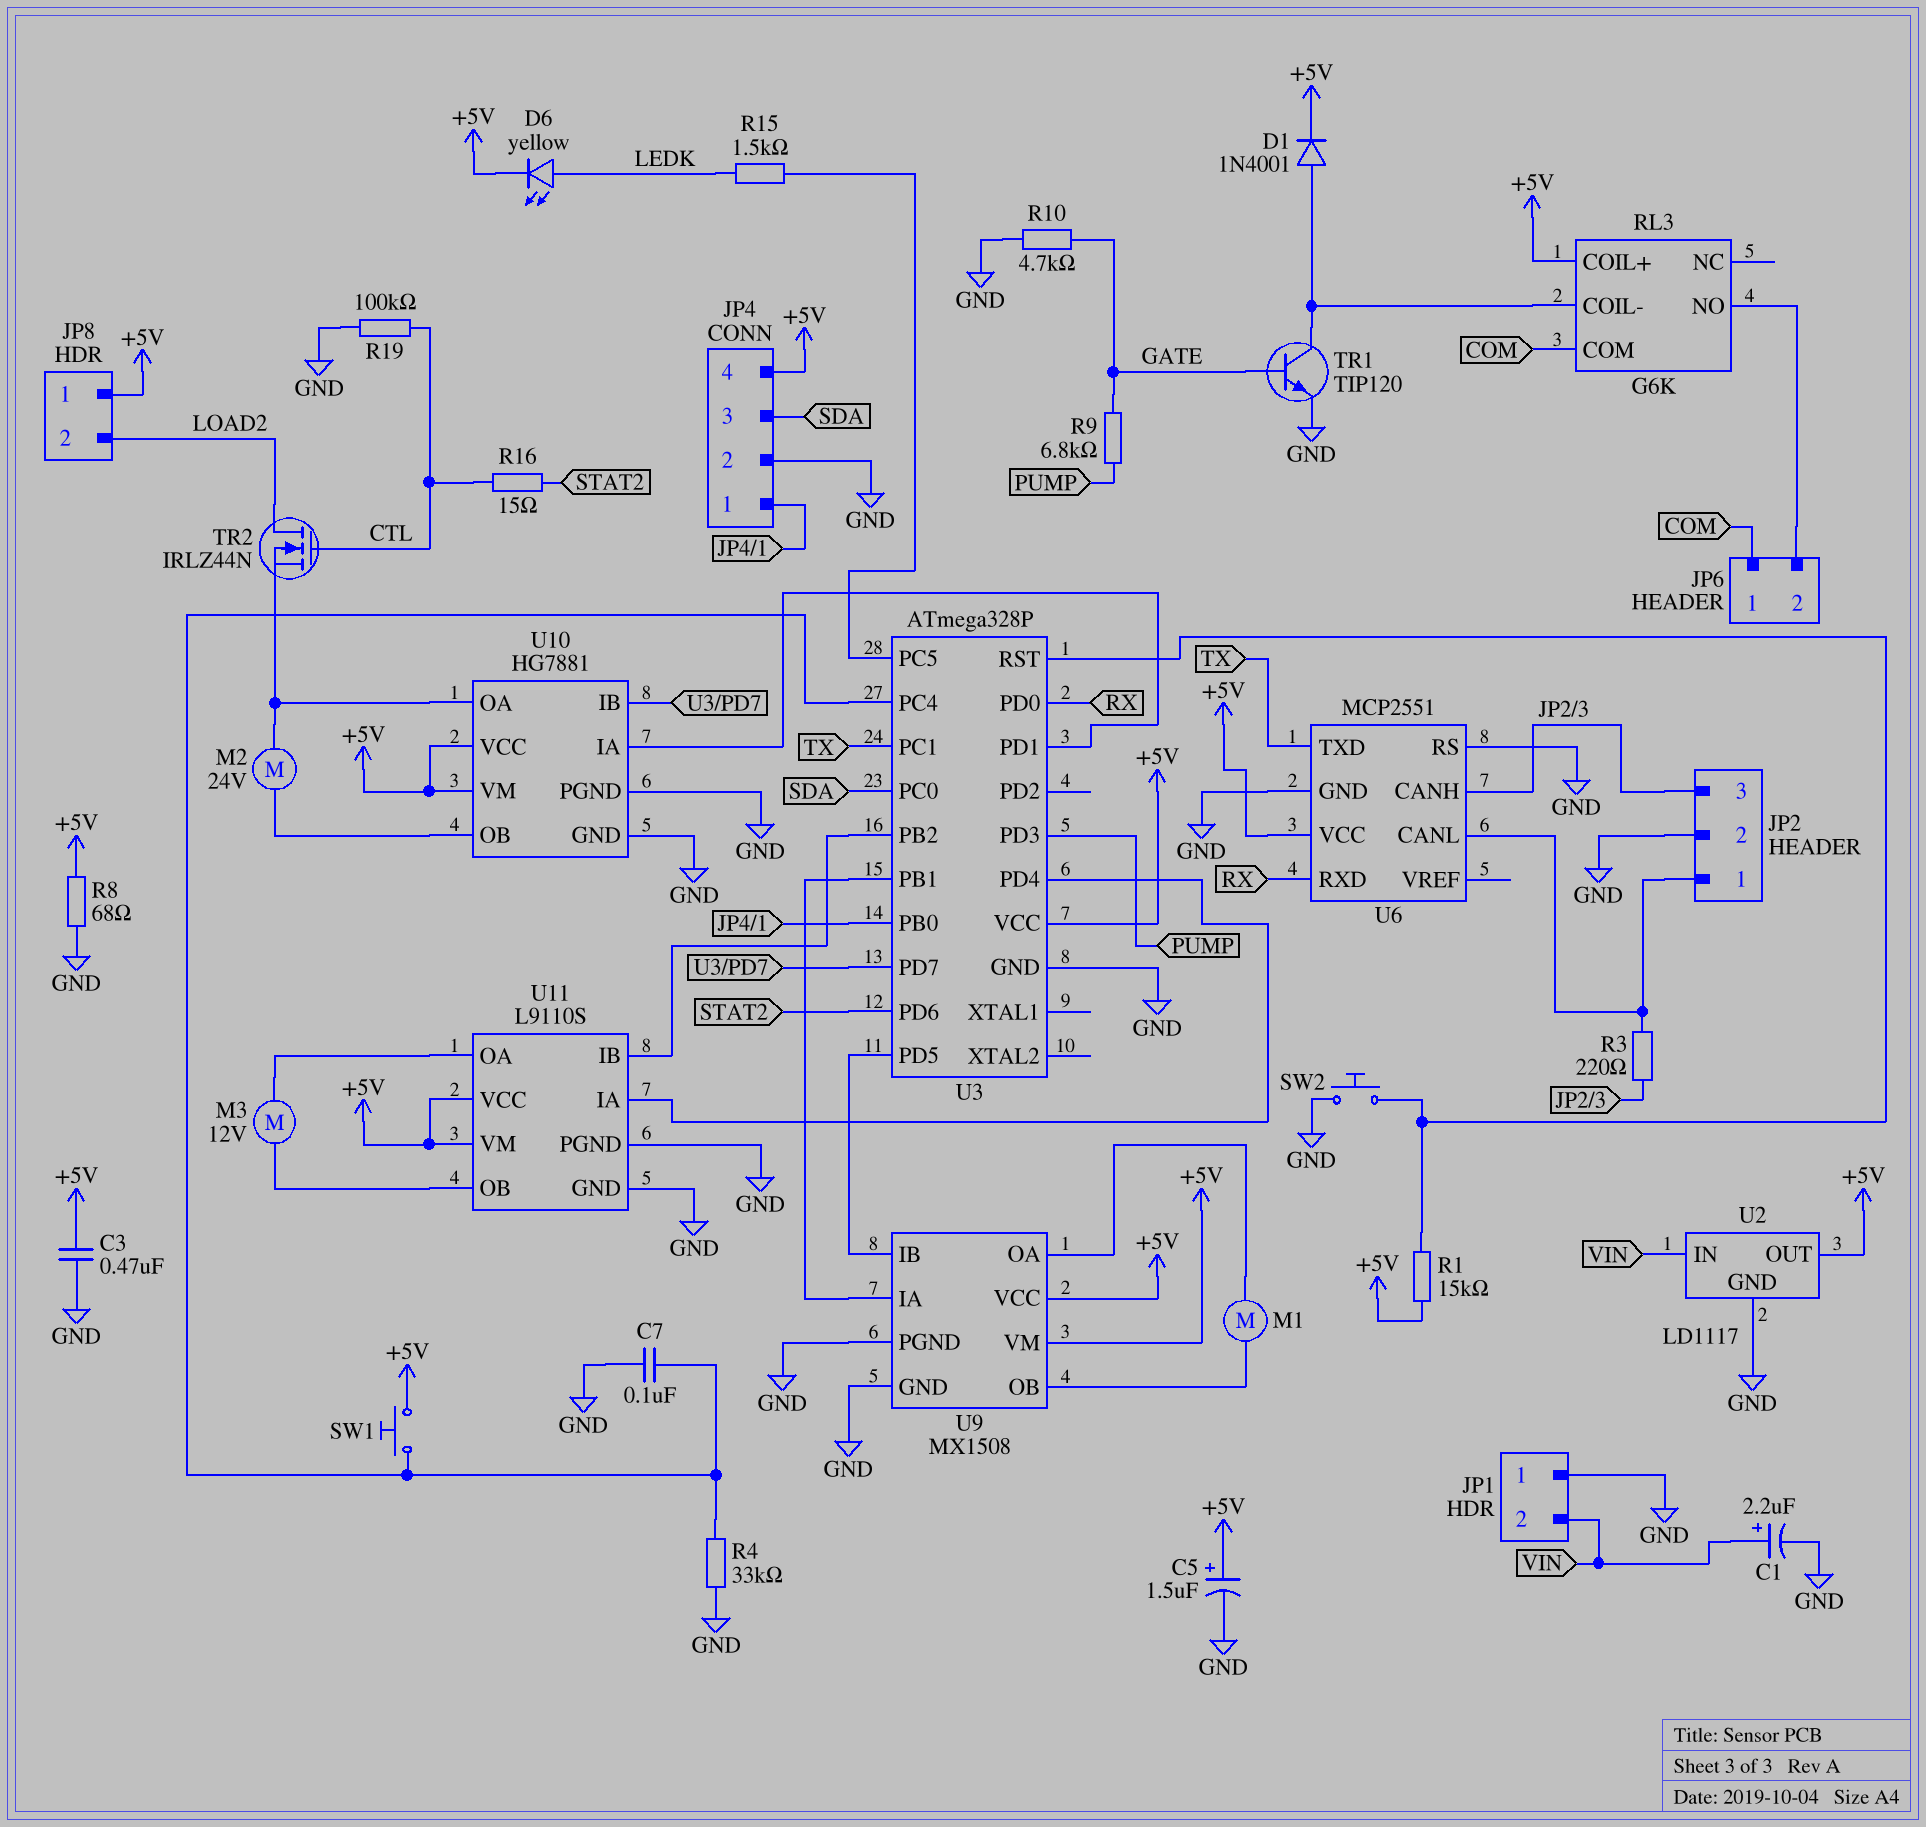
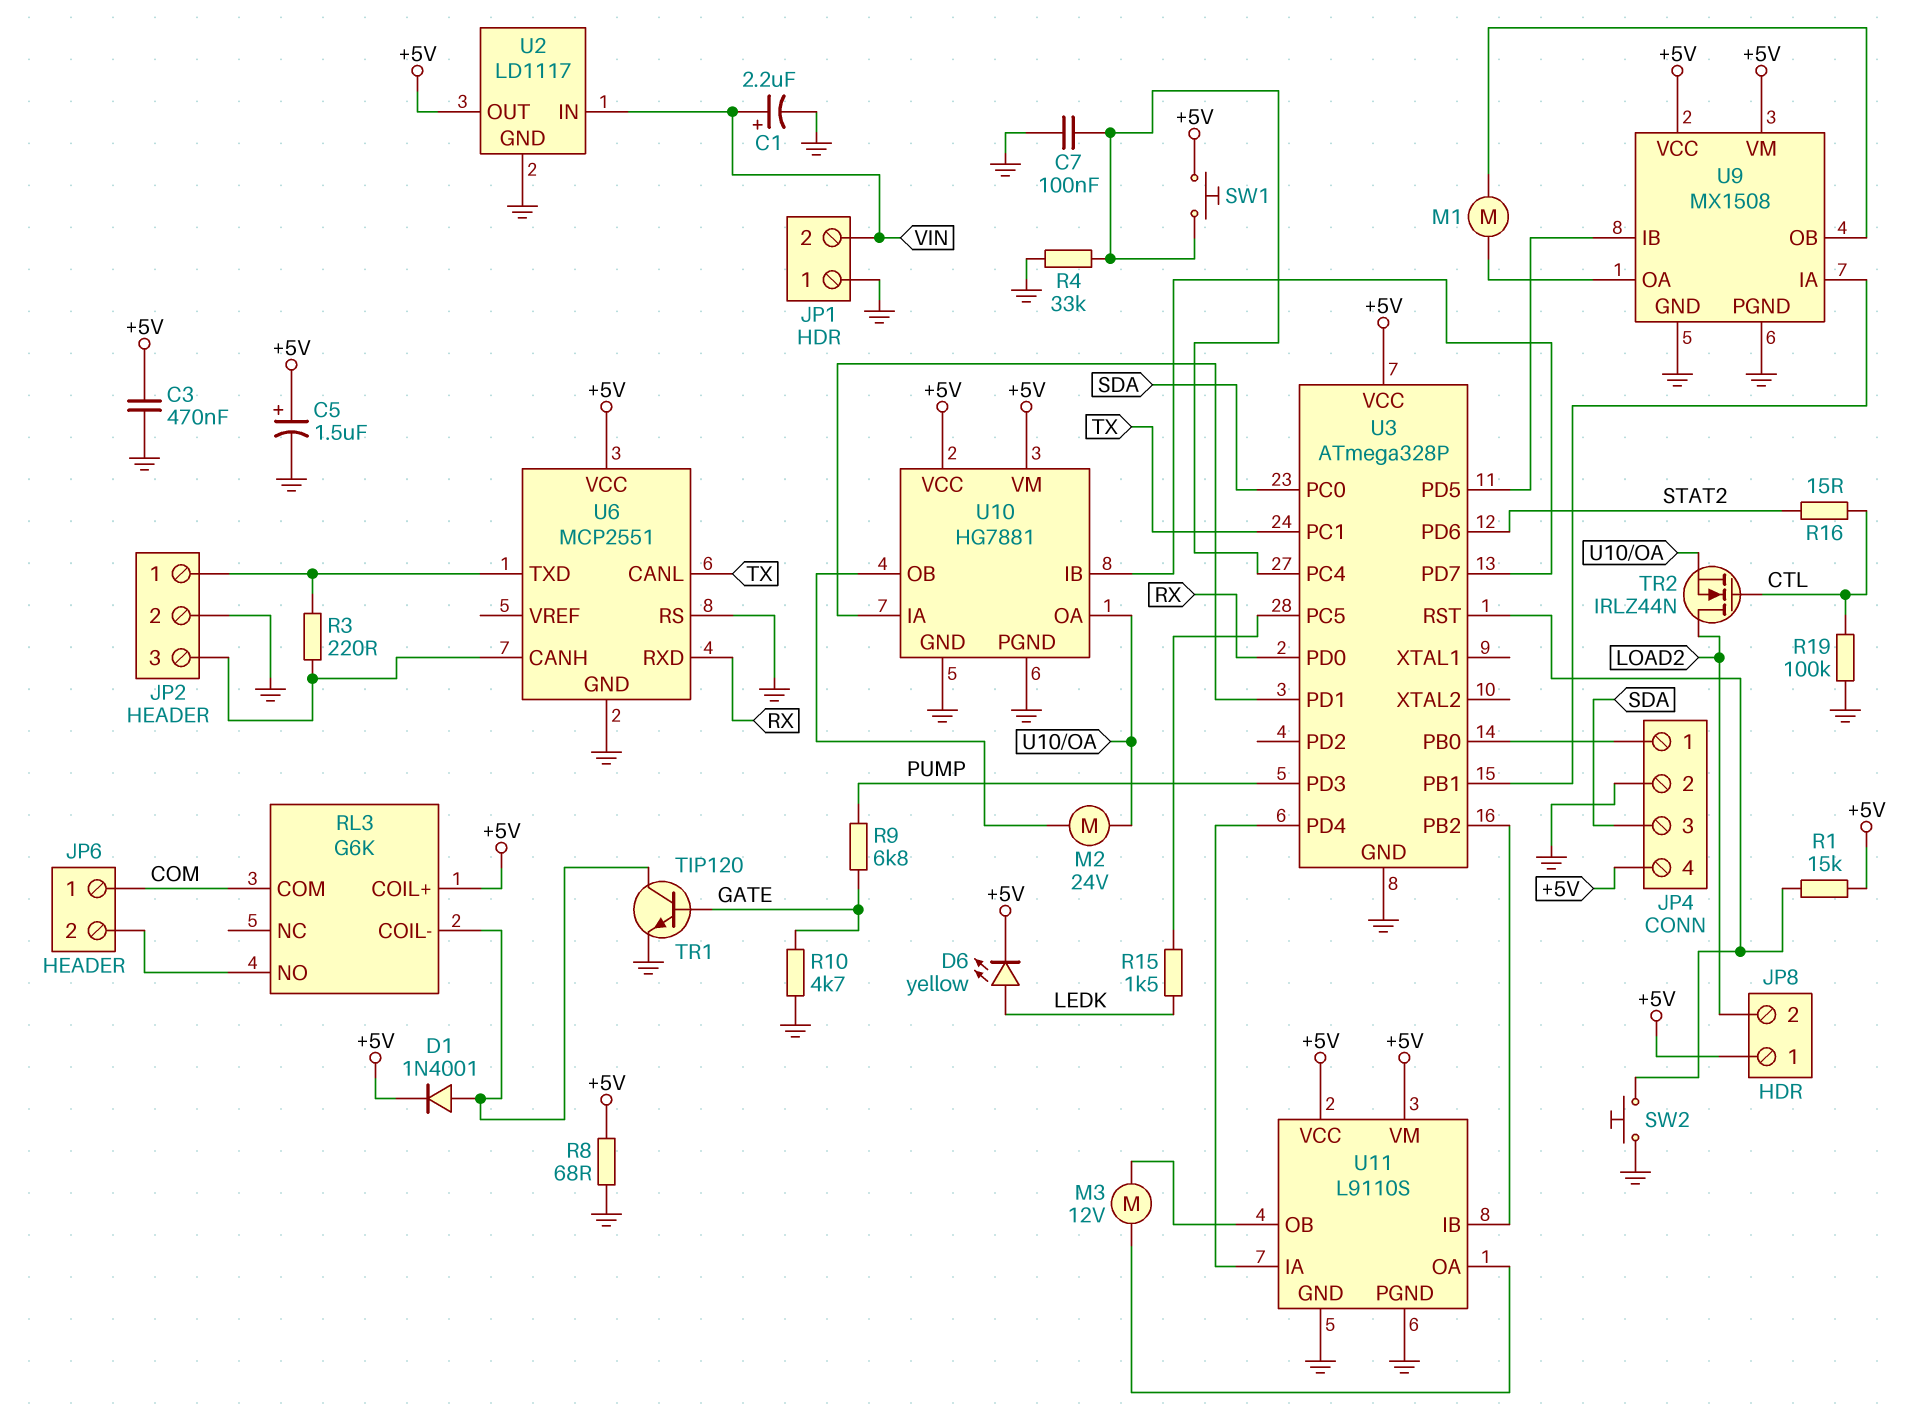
U6 pin CANL: JP2/1 -> TX
U6 pin TXD: TX -> JP2/1

